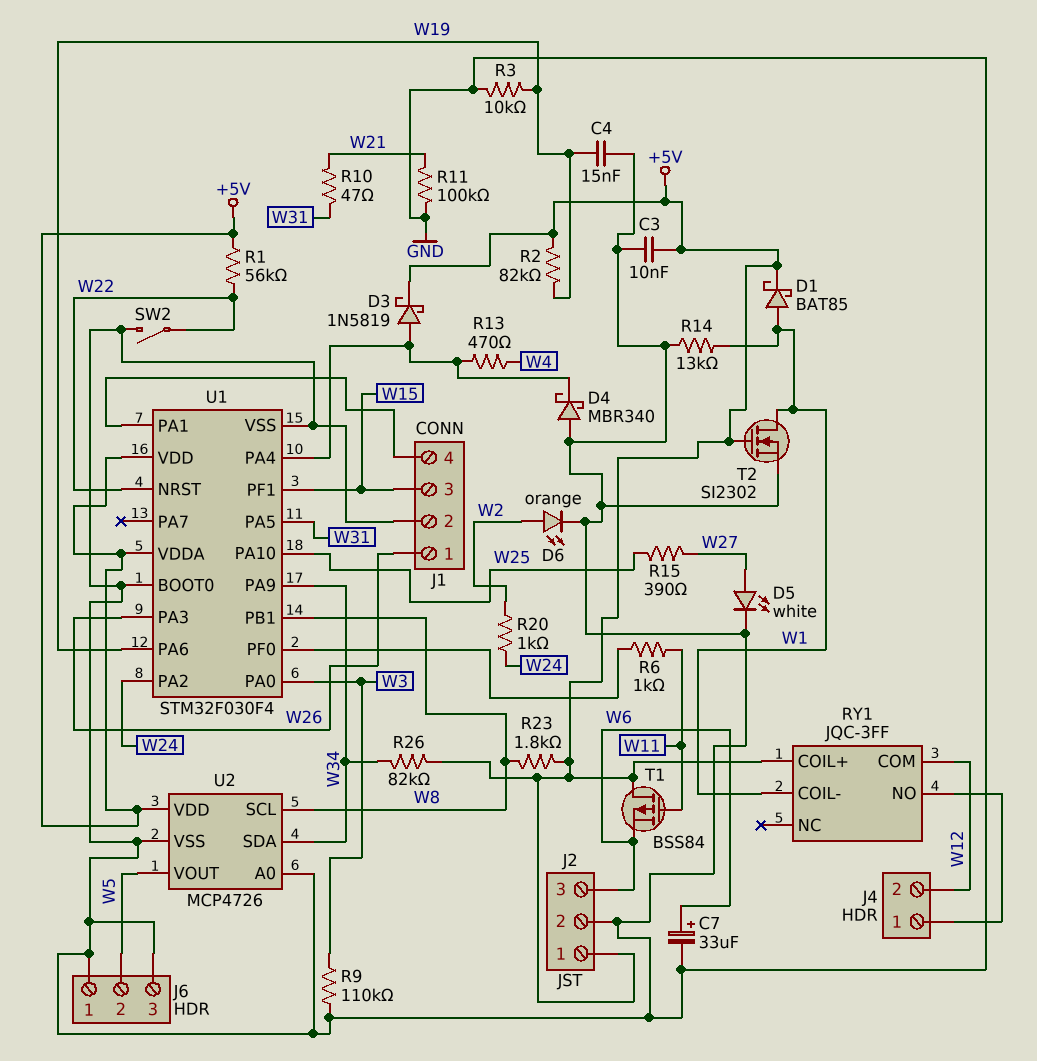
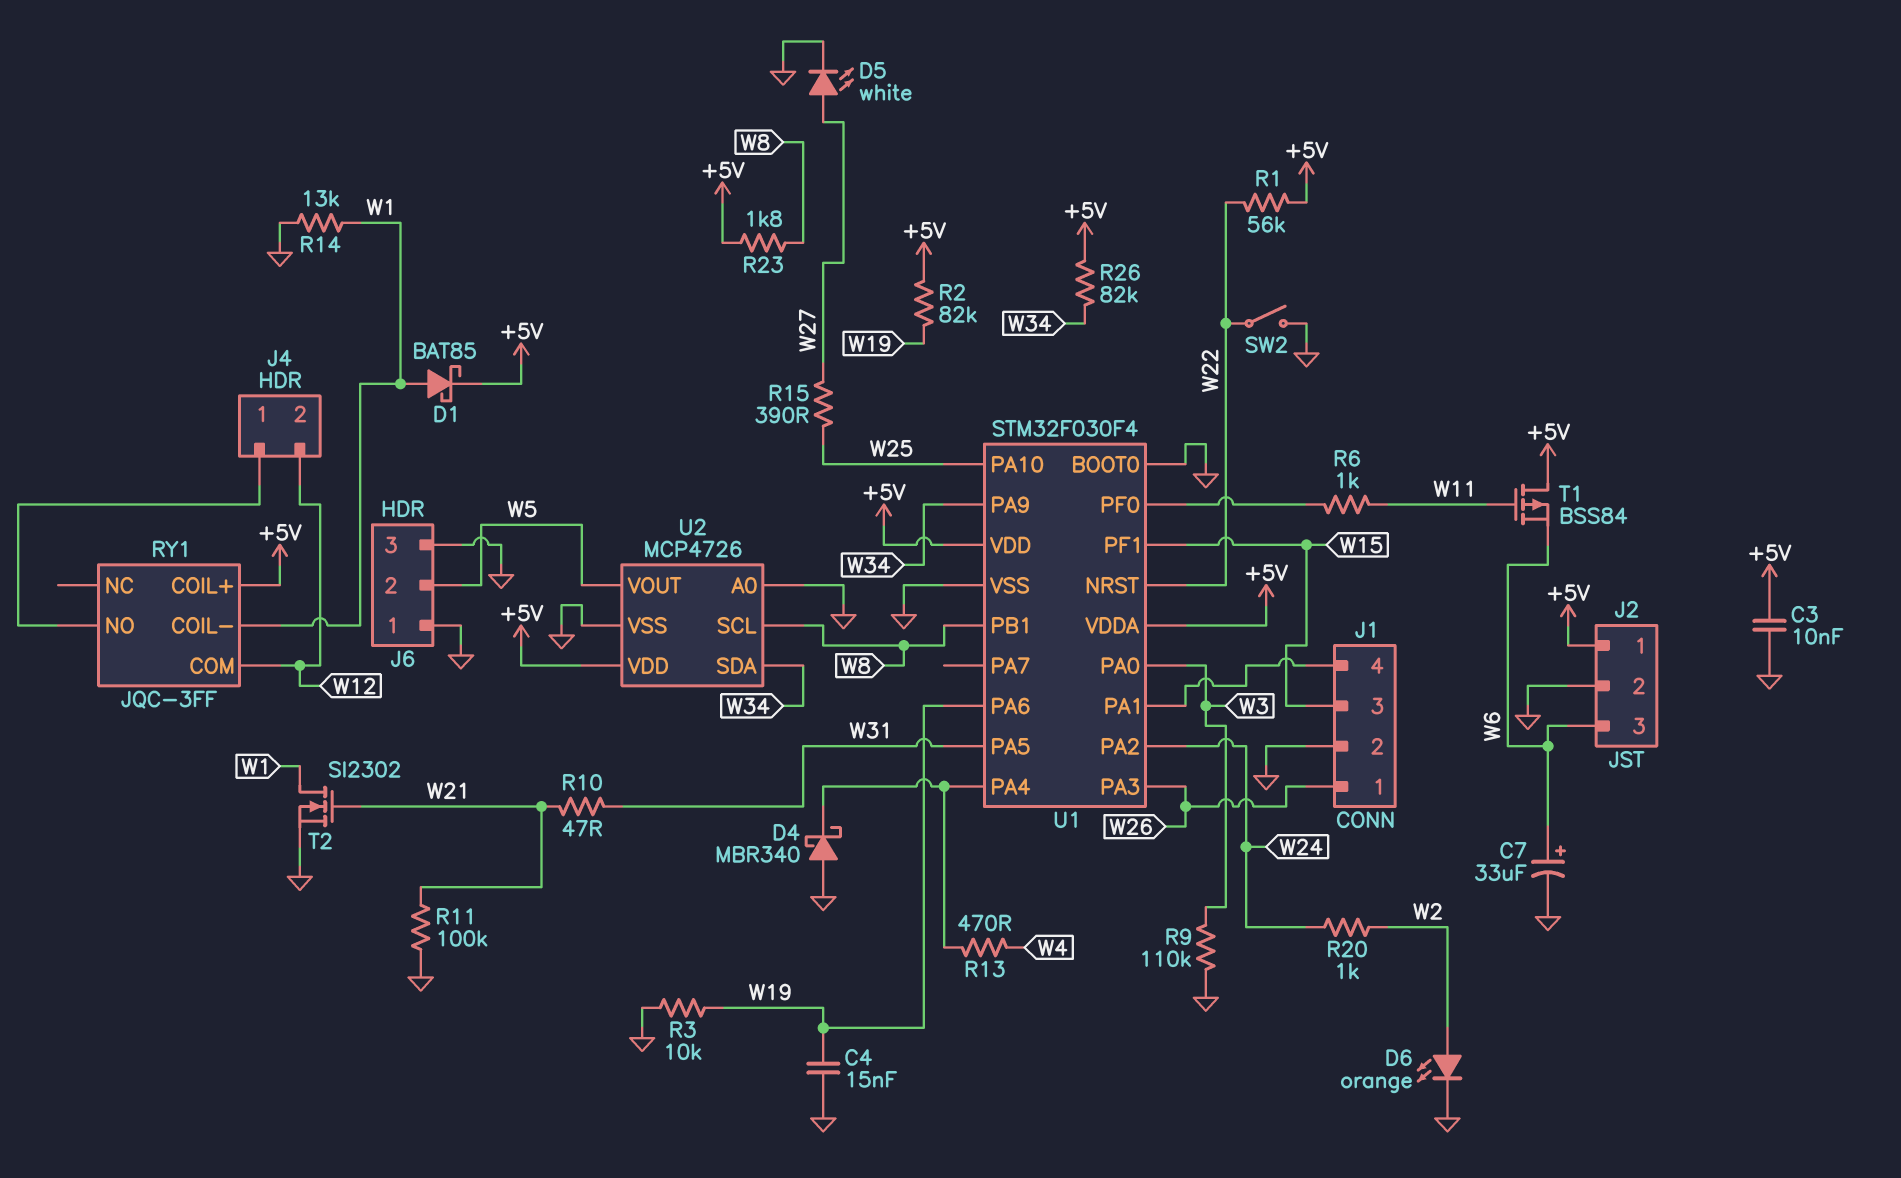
D3: schottky 1N5819 (A U1/PA4, K +5V) -> none
T2: NMOS SI2302 (G +5V, D W1, S GND) -> NMOS SI2302 (G W21, D W1, S GND)

